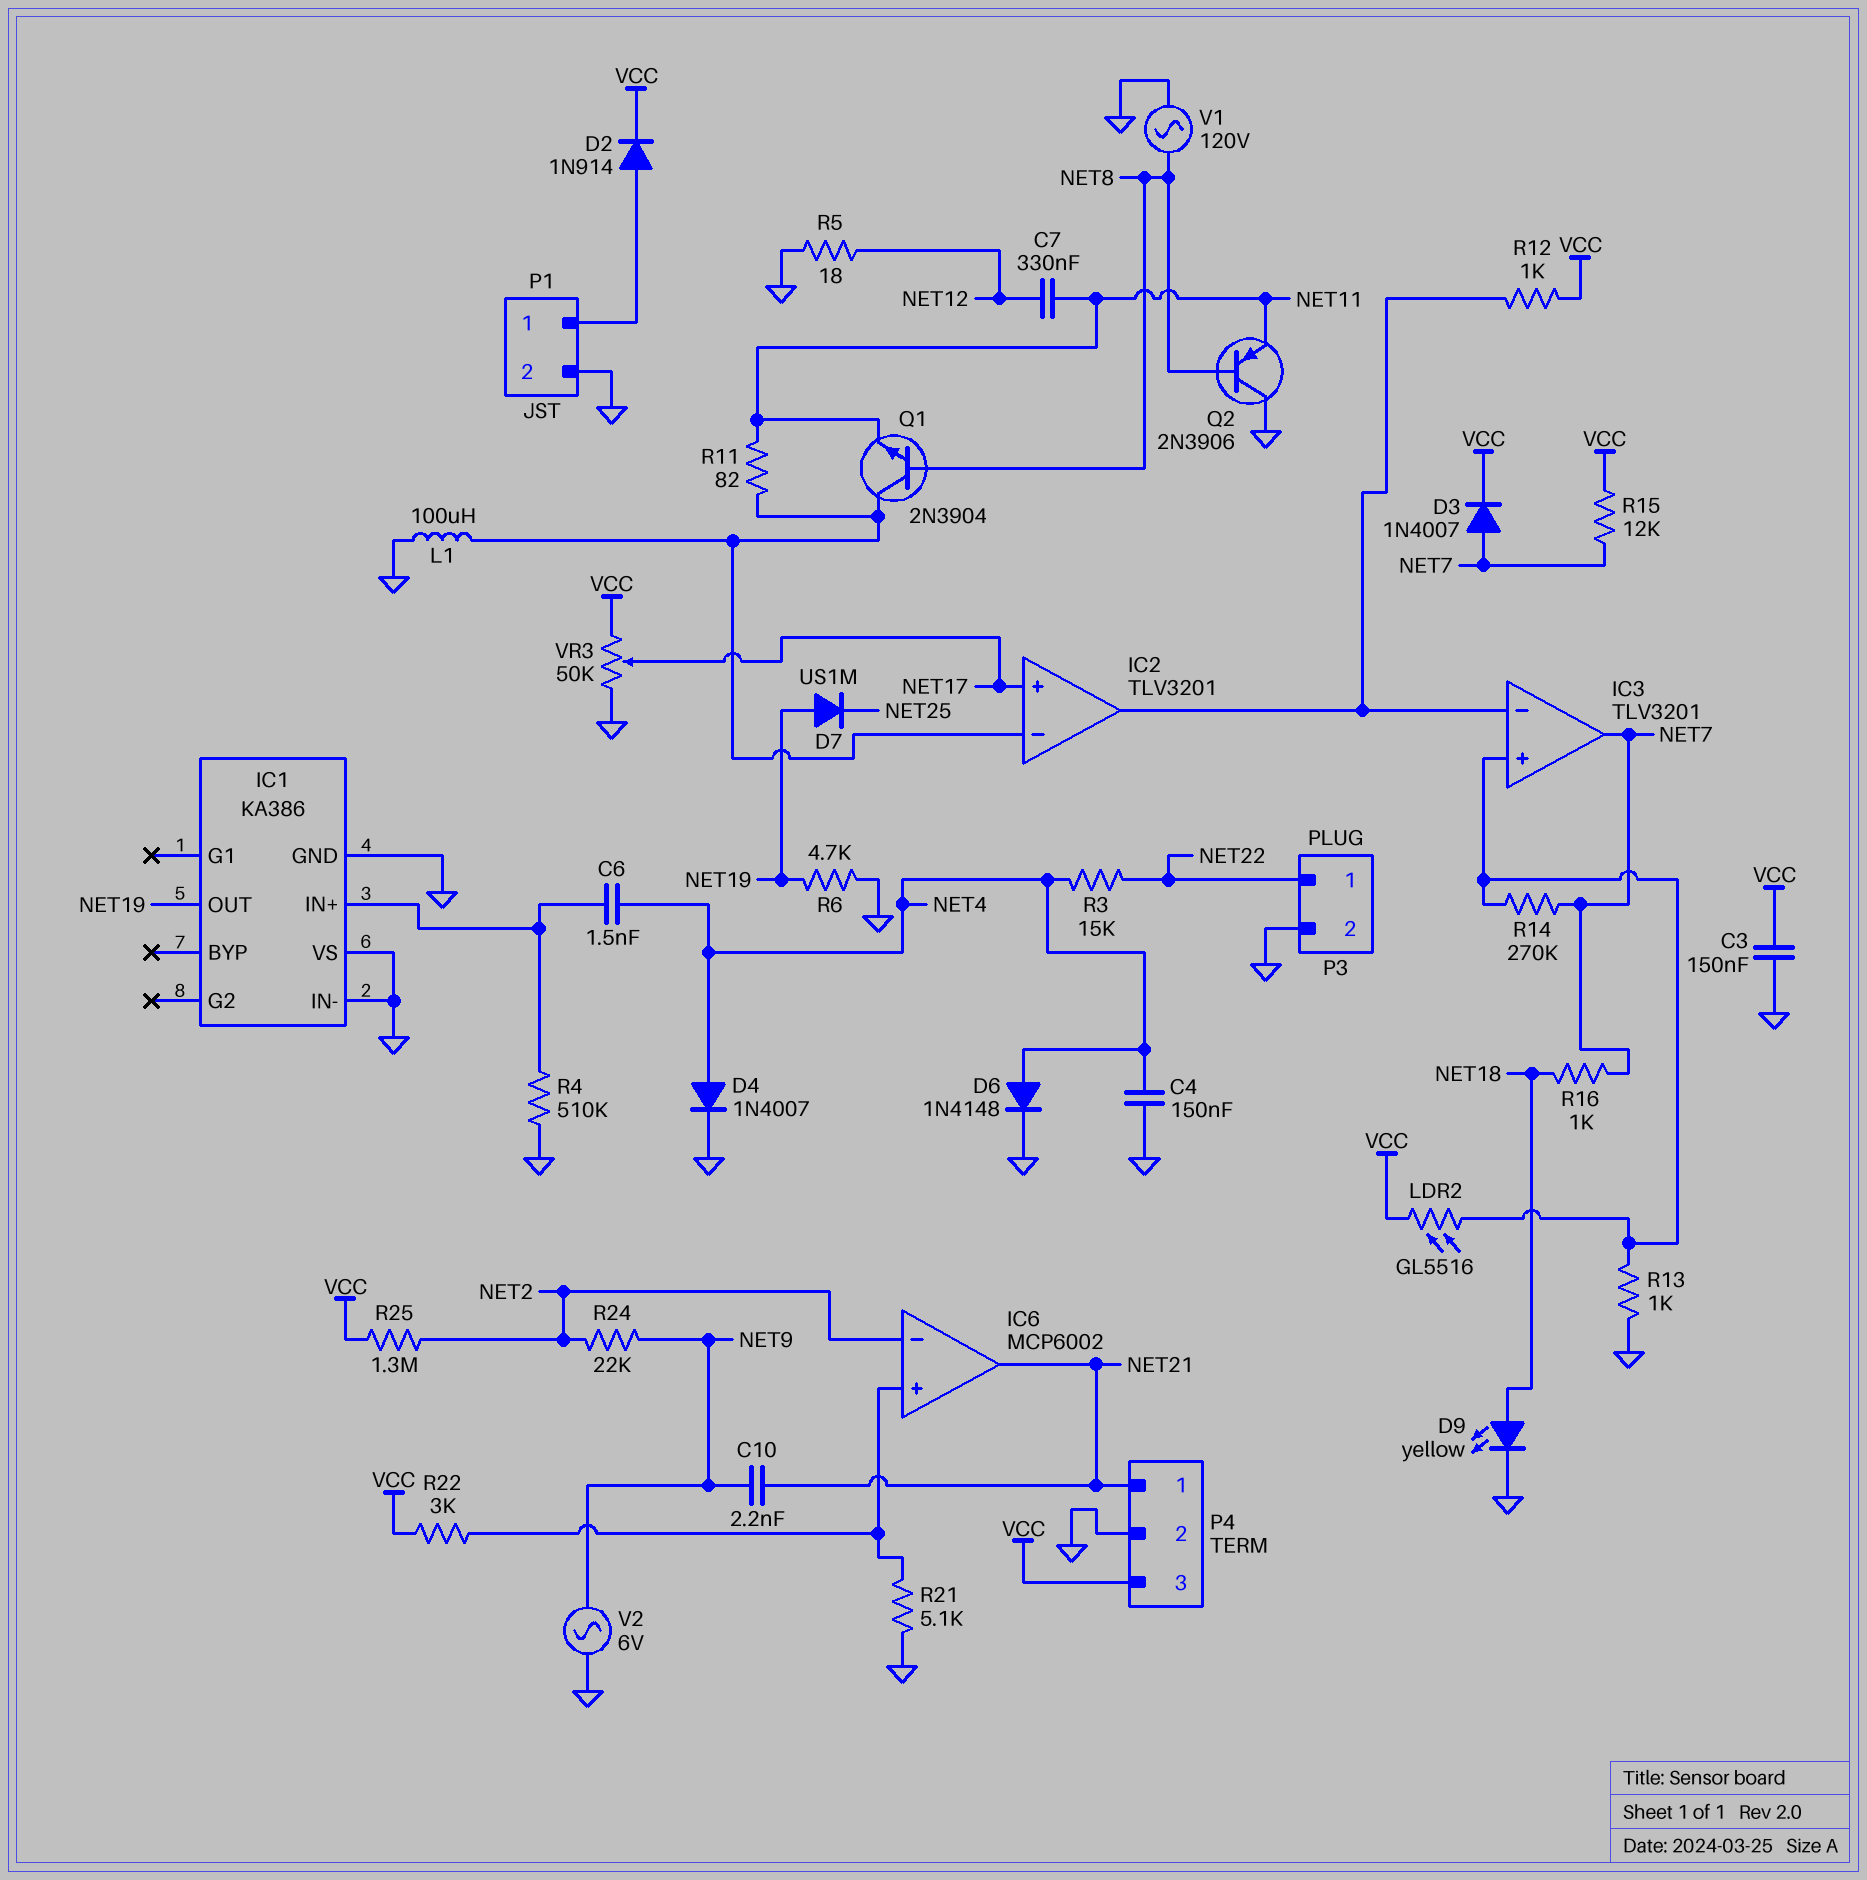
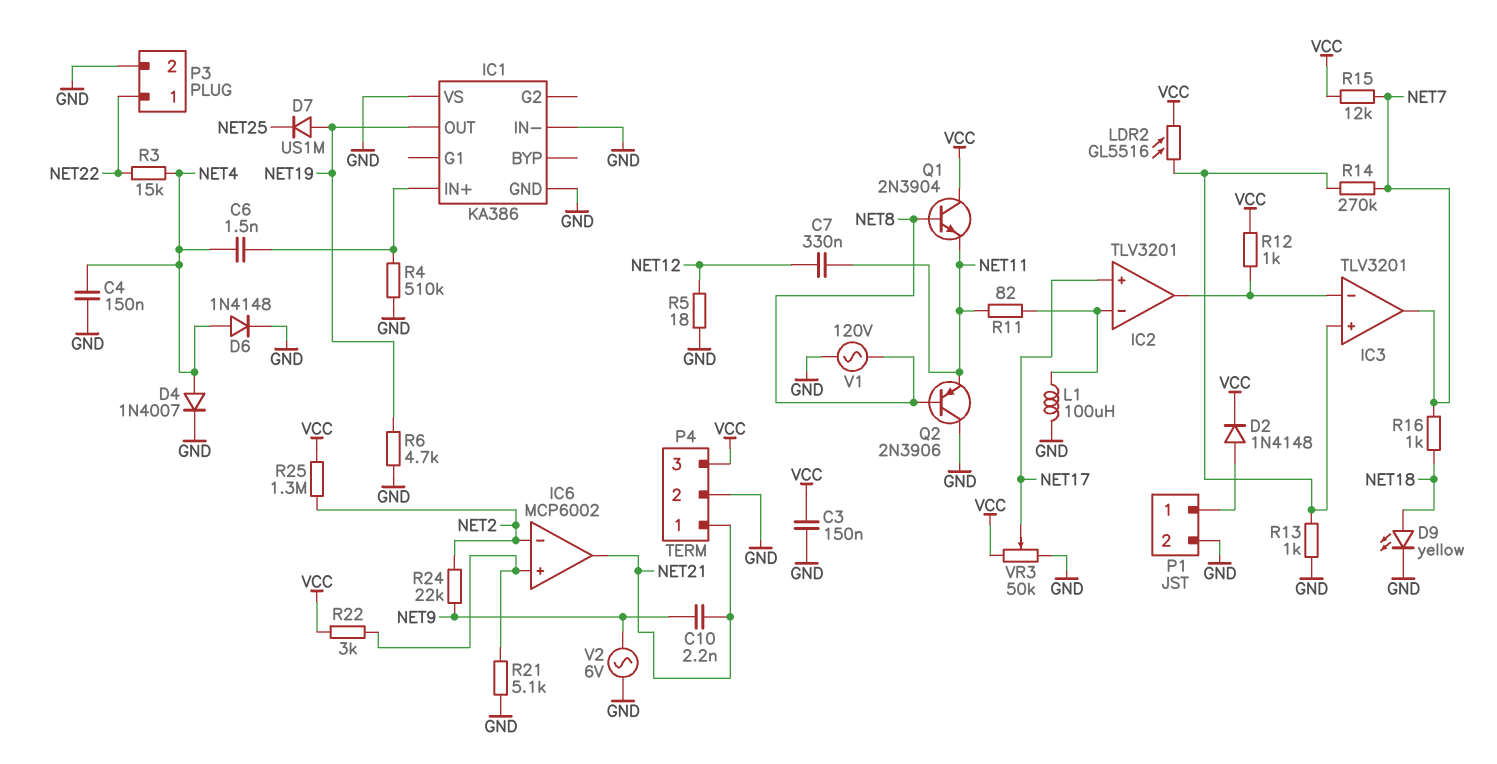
D2: diode 1N914 (A P1/1, K VCC) -> diode 1N4148 (A P1/1, K VCC)
D3: diode 1N4007 (A NET7, K VCC) -> none
Q1: NPN 2N3904 (B NET8, C IC2/in-, E NET11) -> NPN 2N3904 (B NET8, C VCC, E NET11)

